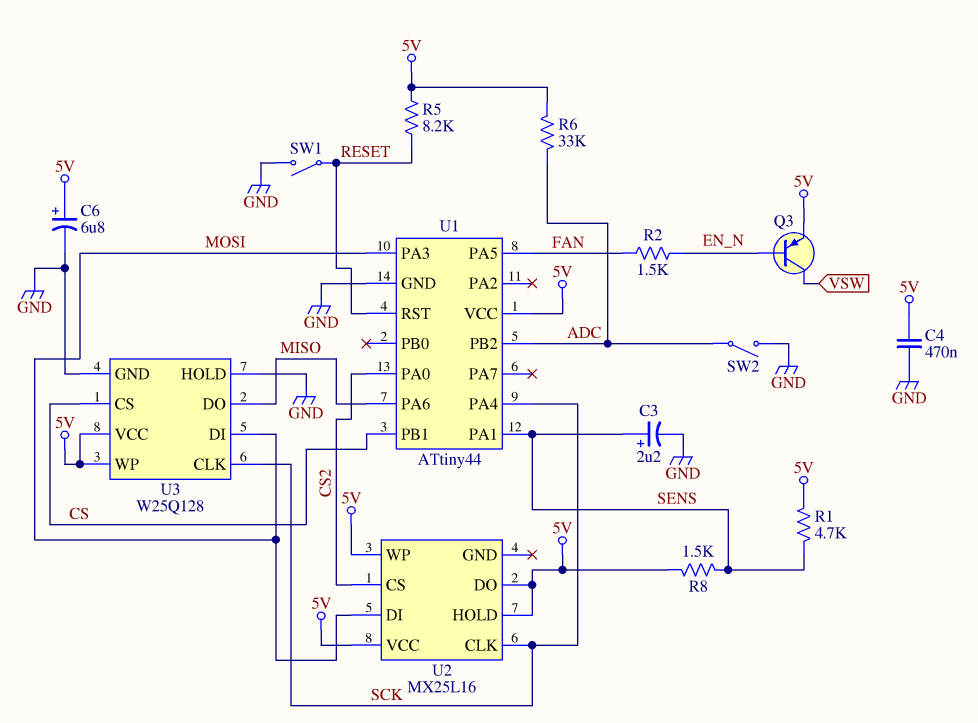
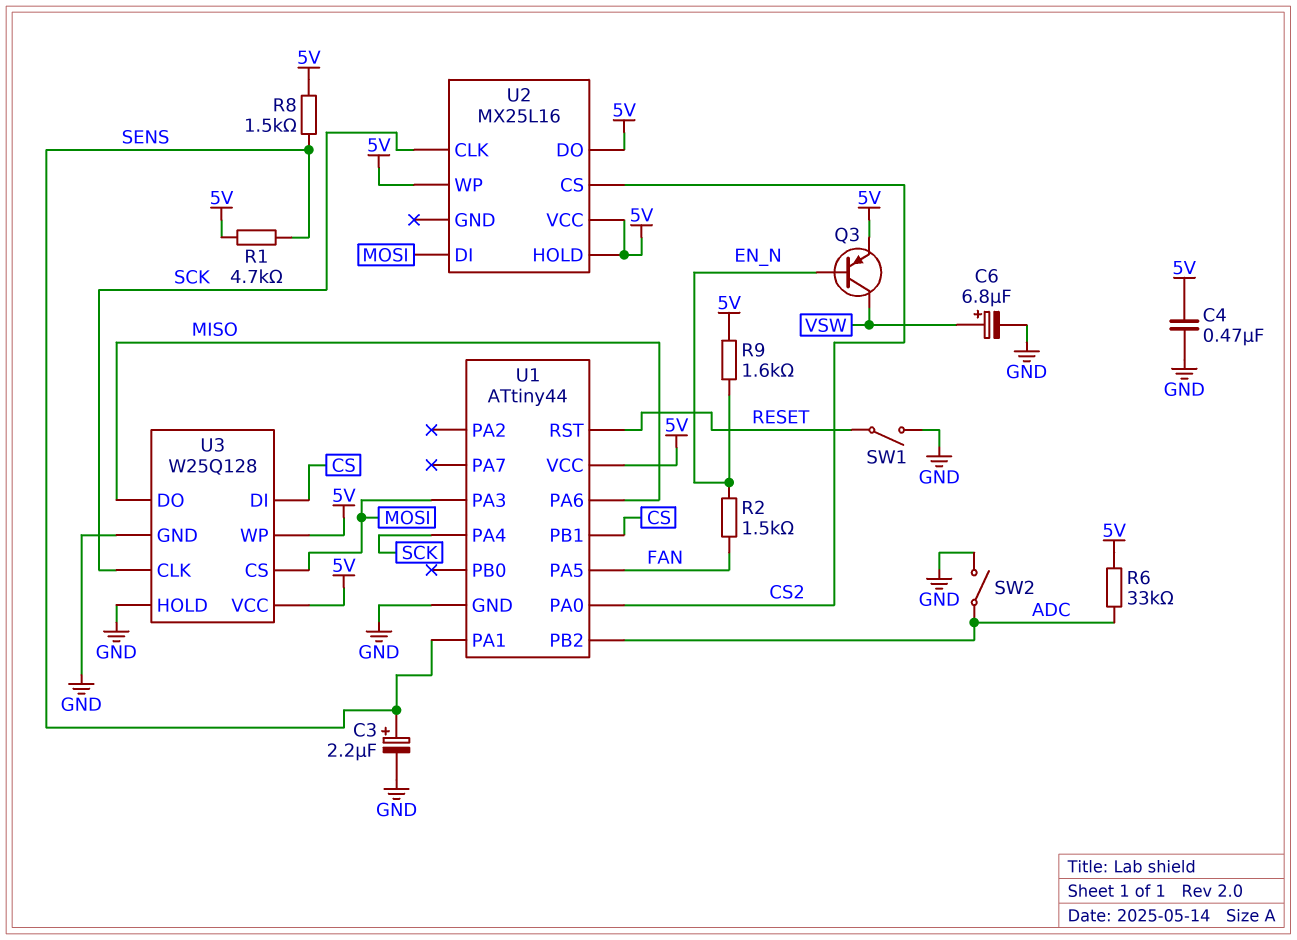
C6: 6.8uF (plus 5V, minus GND) -> 6.8uF (plus VSW, minus GND)
R5: 8.2k (5V, RESET) -> none
R9: none -> 1.6k (5V, EN_N)
U3 pin CS: CS -> MOSI
U3 pin DI: MOSI -> CS

